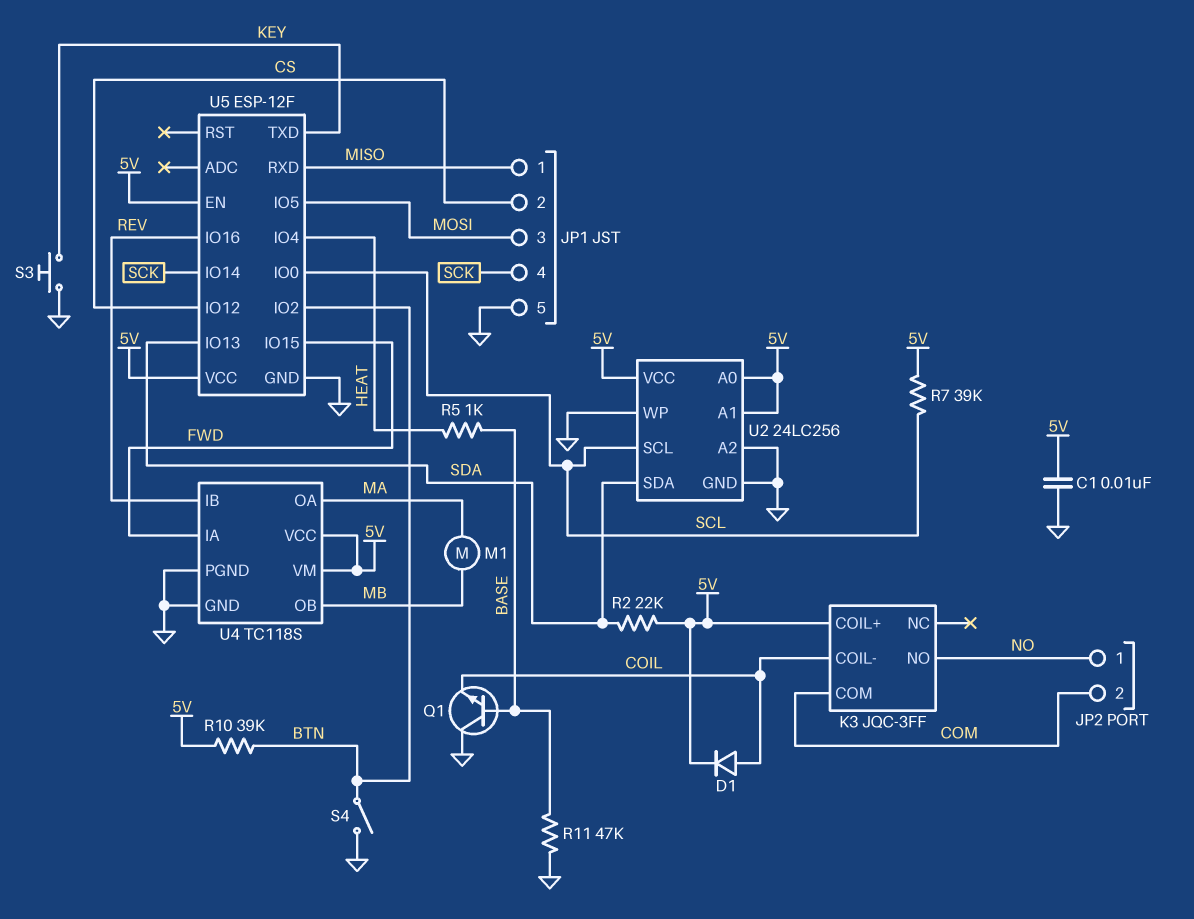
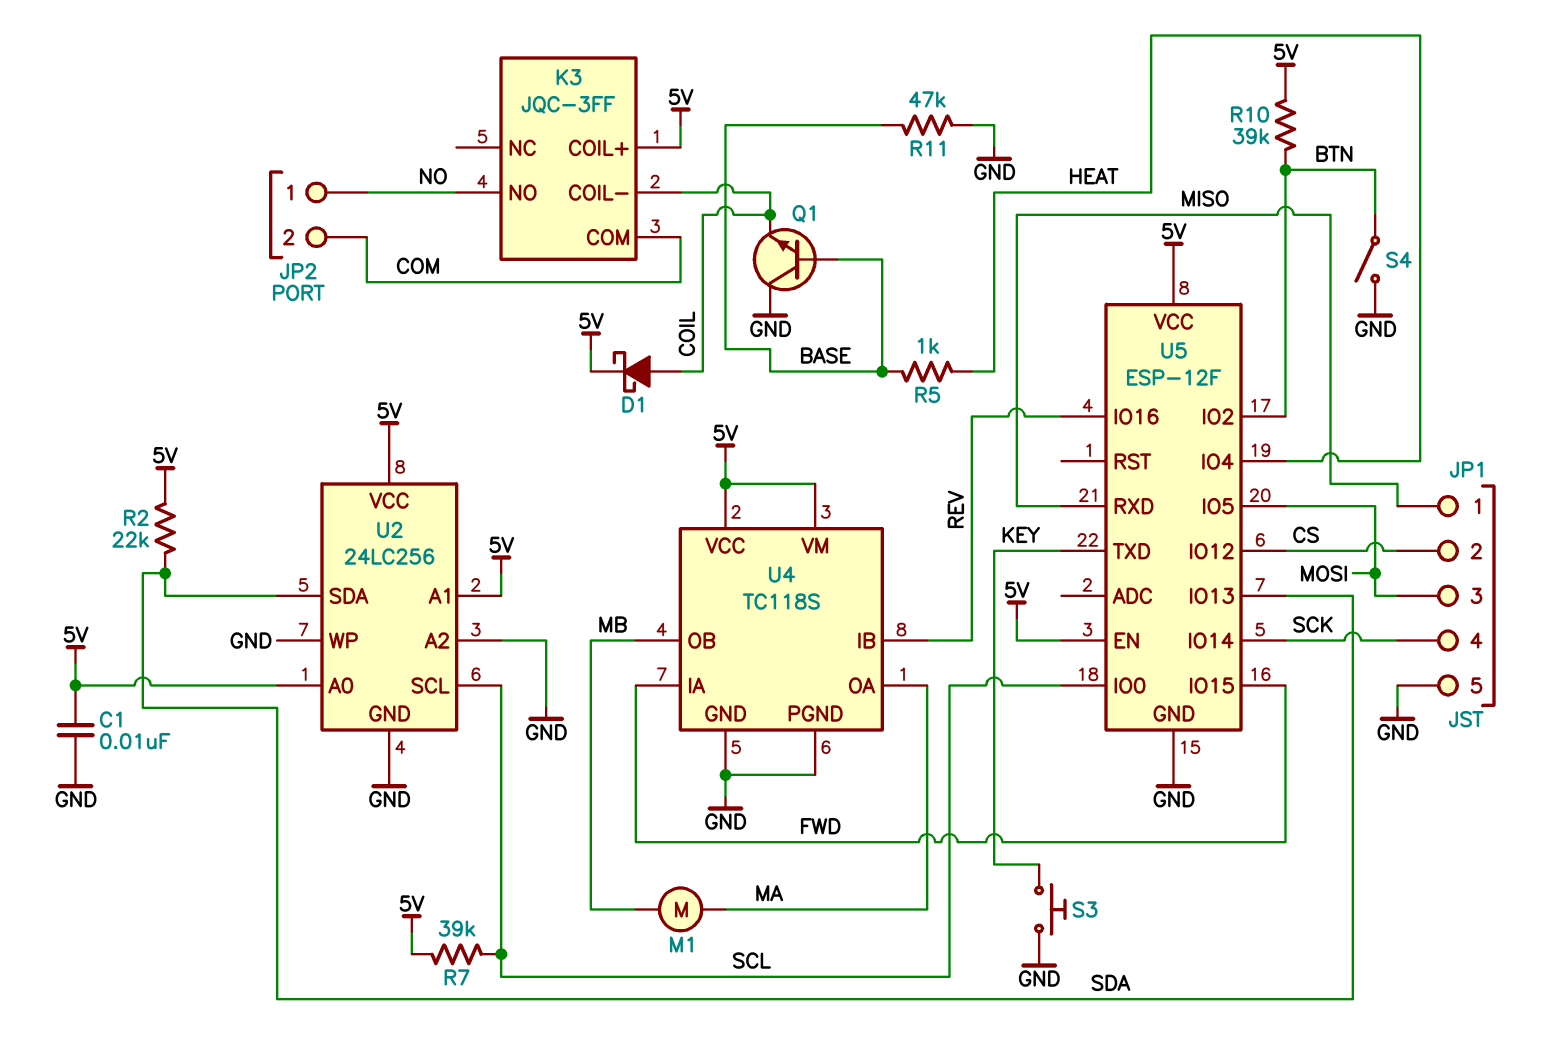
D1: diode (A COIL, K 5V) -> schottky (A COIL, K 5V)

